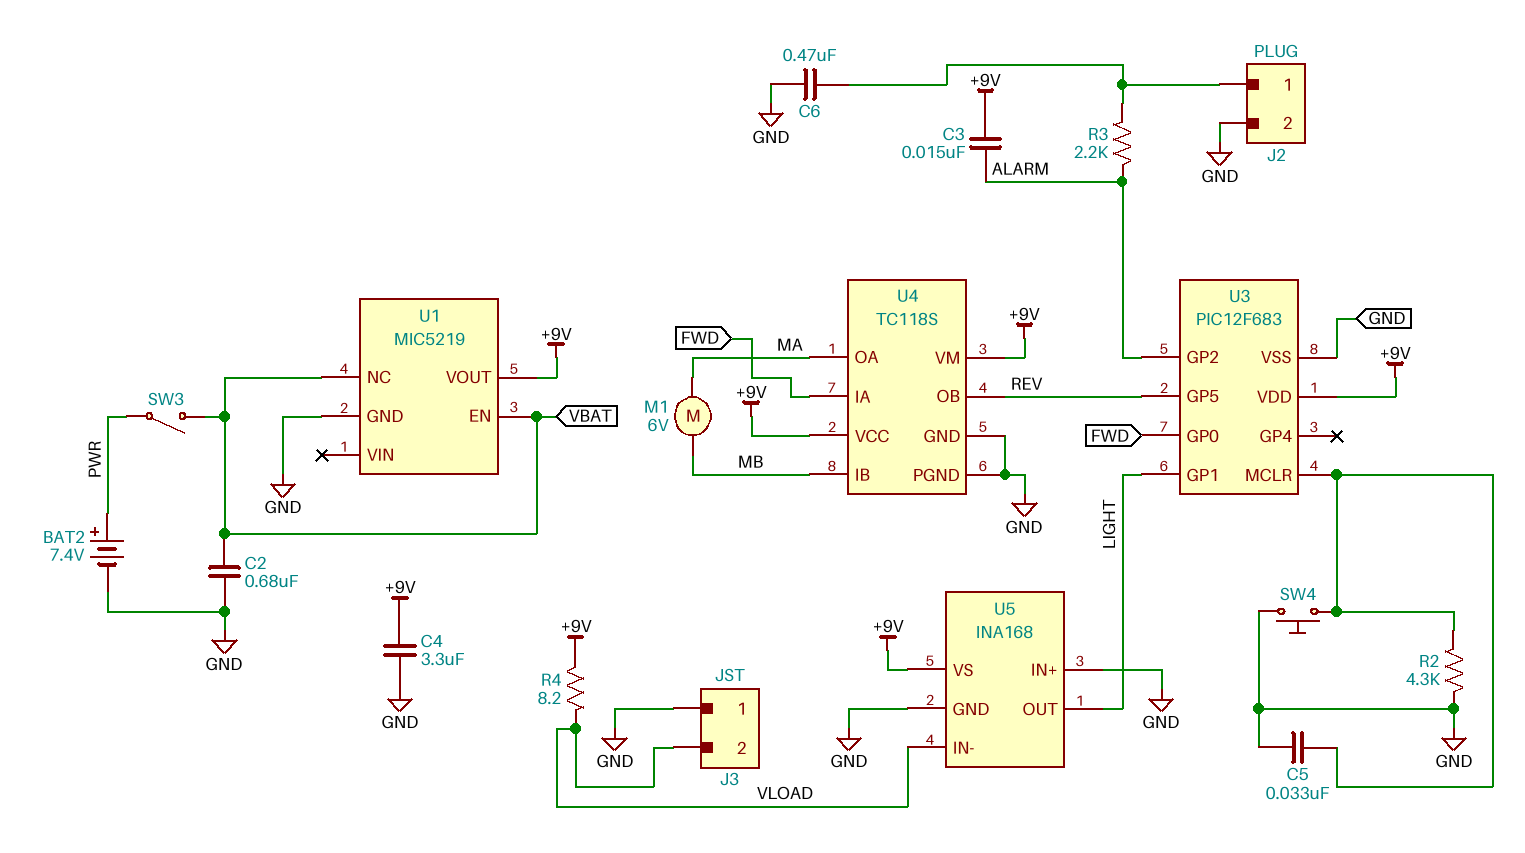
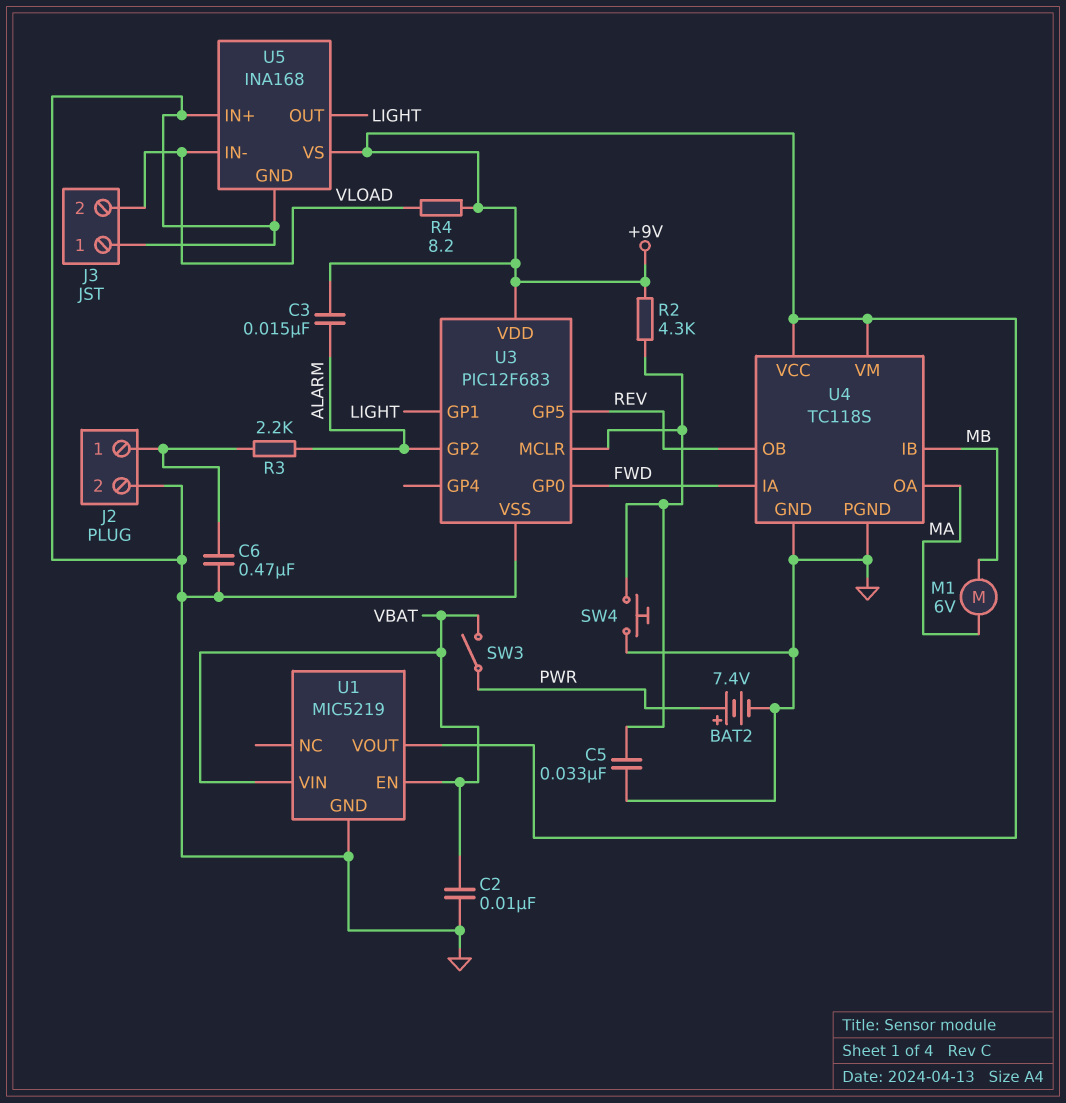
C2: 680nF (GND, VBAT) -> 10nF (GND, VBAT)
C4: 3.3uF (+9V, GND) -> none
R2: 4.3k (GND, U3/MCLR) -> 4.3k (+9V, U3/MCLR)
U1 pin NC: VBAT -> none
U1 pin VIN: none -> VBAT

